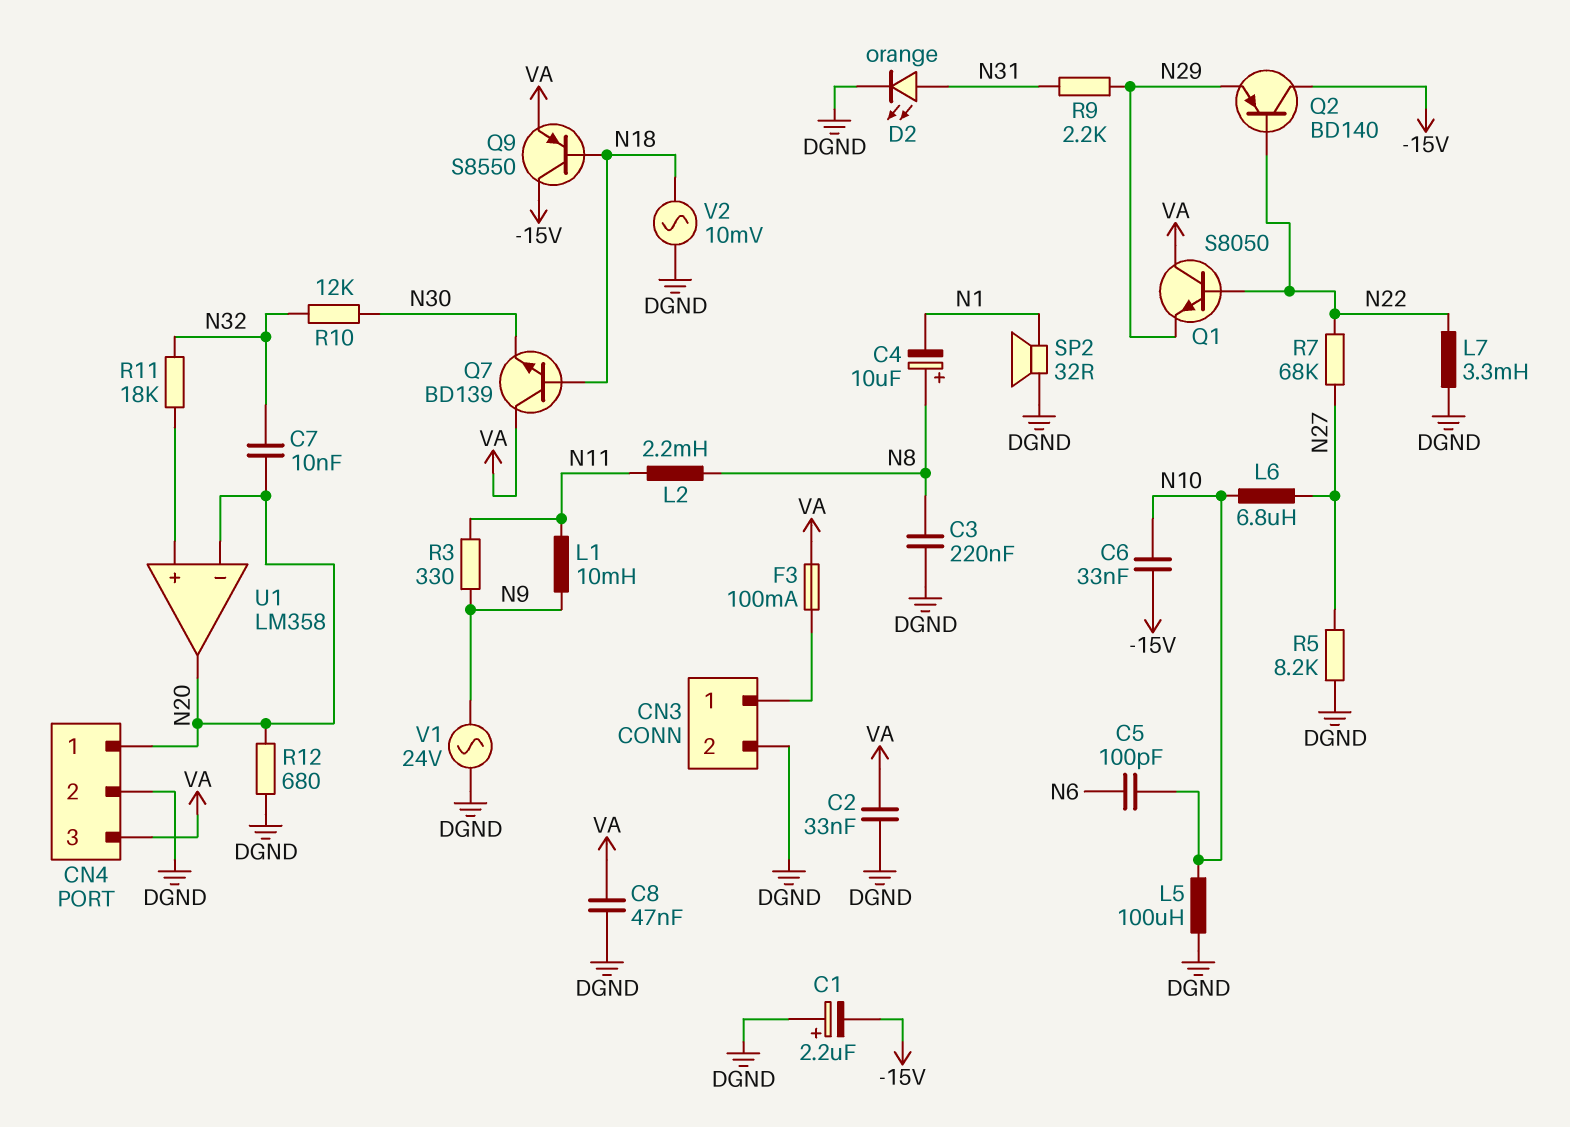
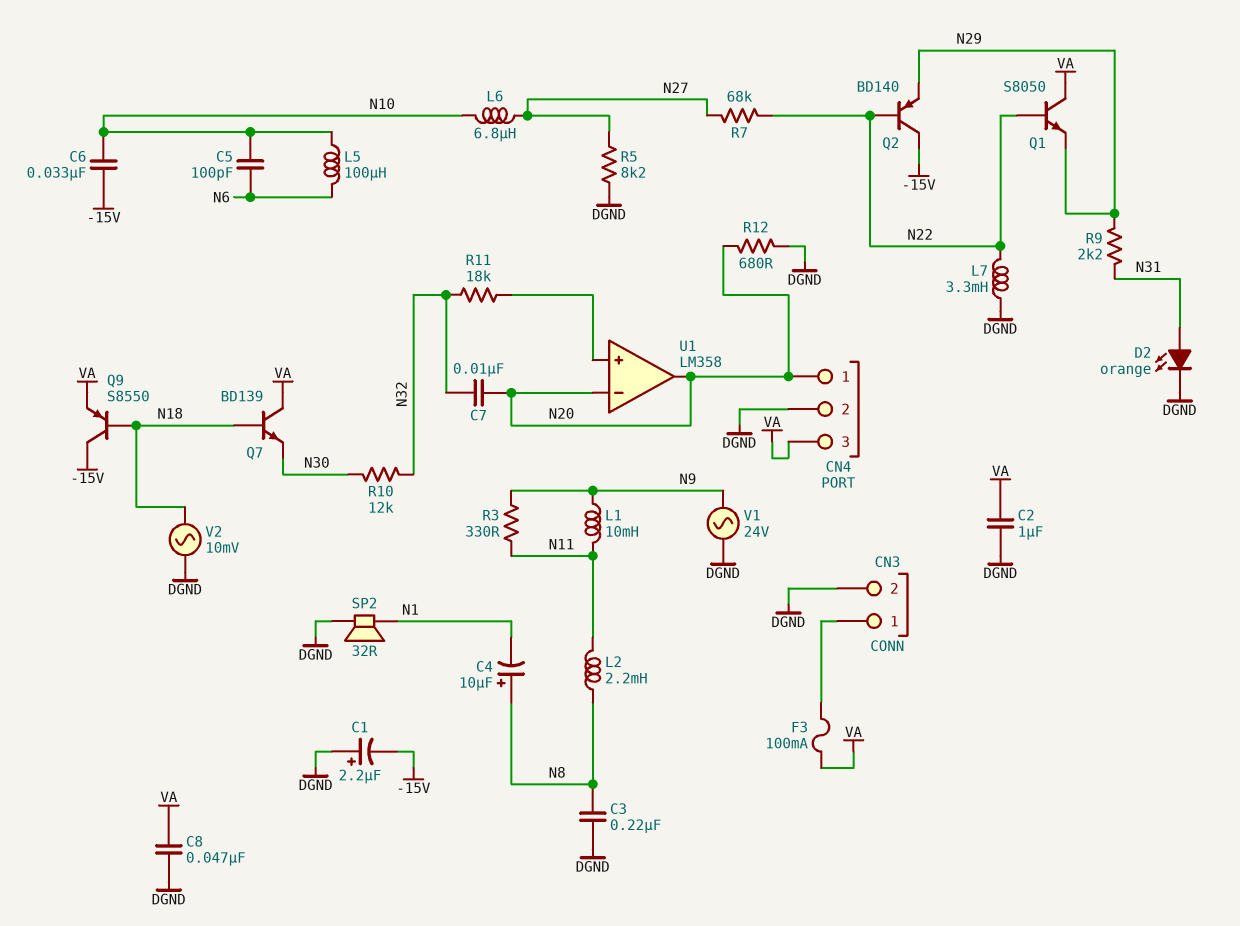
C2: 33nF (DGND, VA) -> 1uF (DGND, VA)
L5: 100uH (DGND, N10) -> 100uH (N6, N10)

